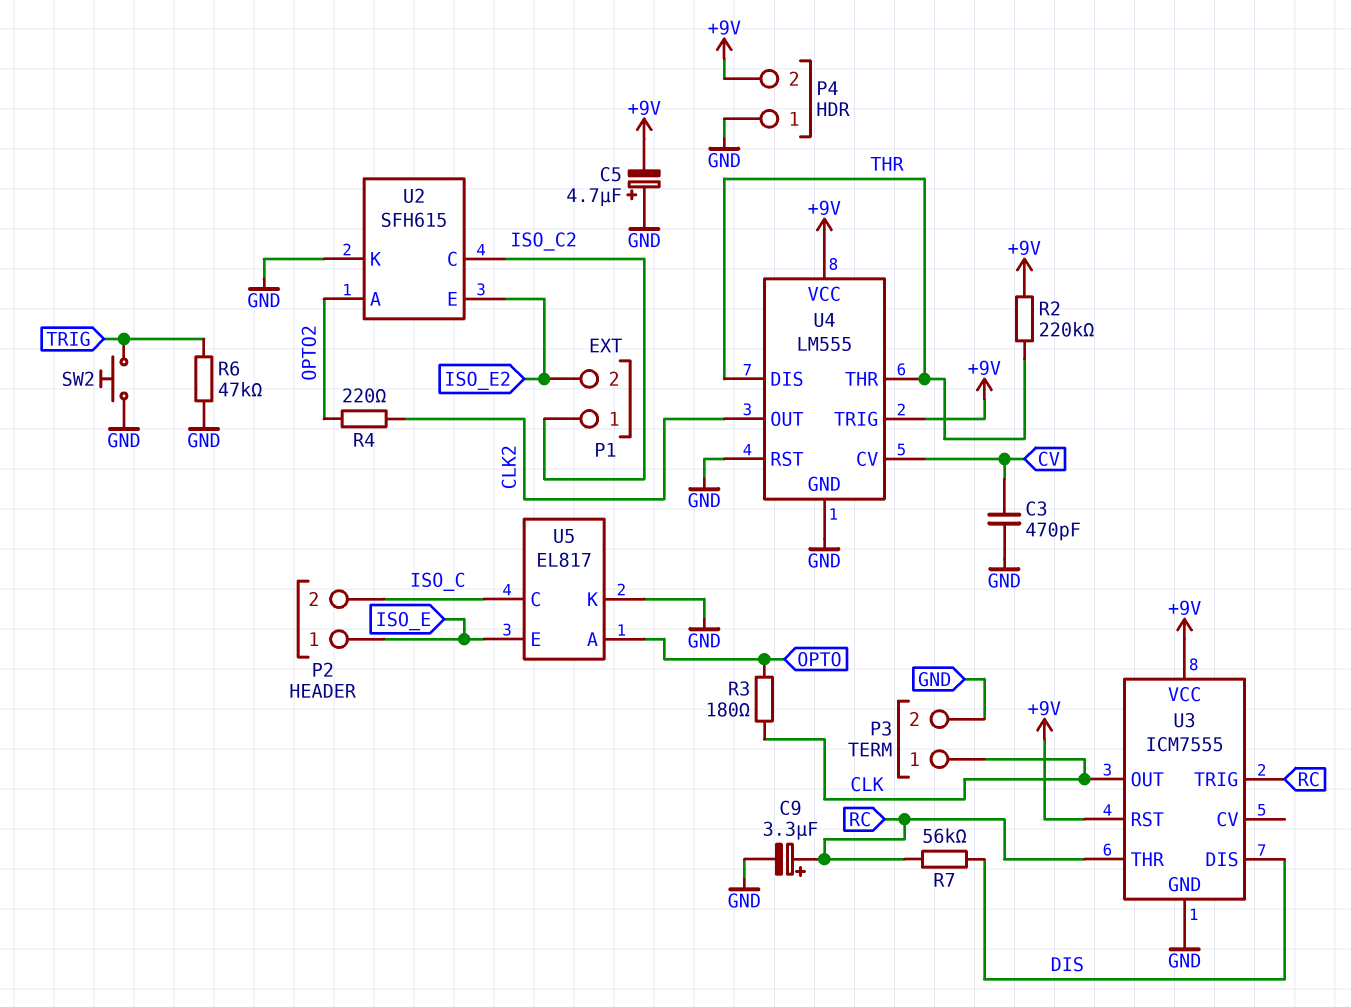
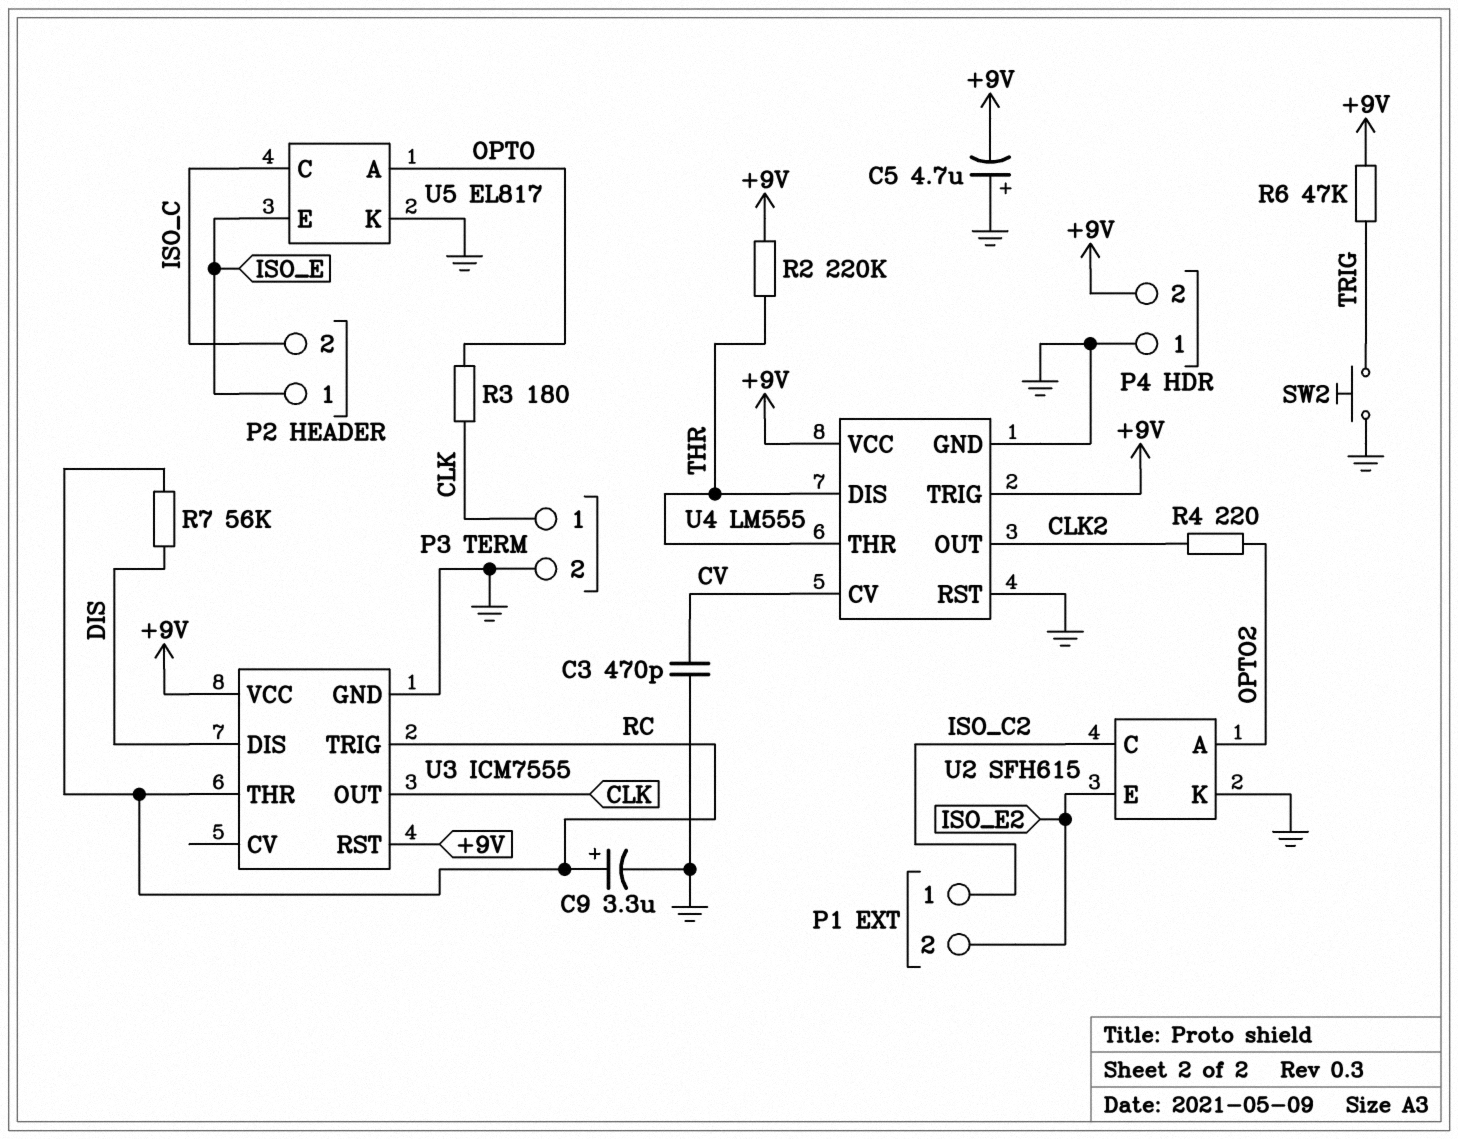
R6: 47k (GND, TRIG) -> 47k (+9V, TRIG)

